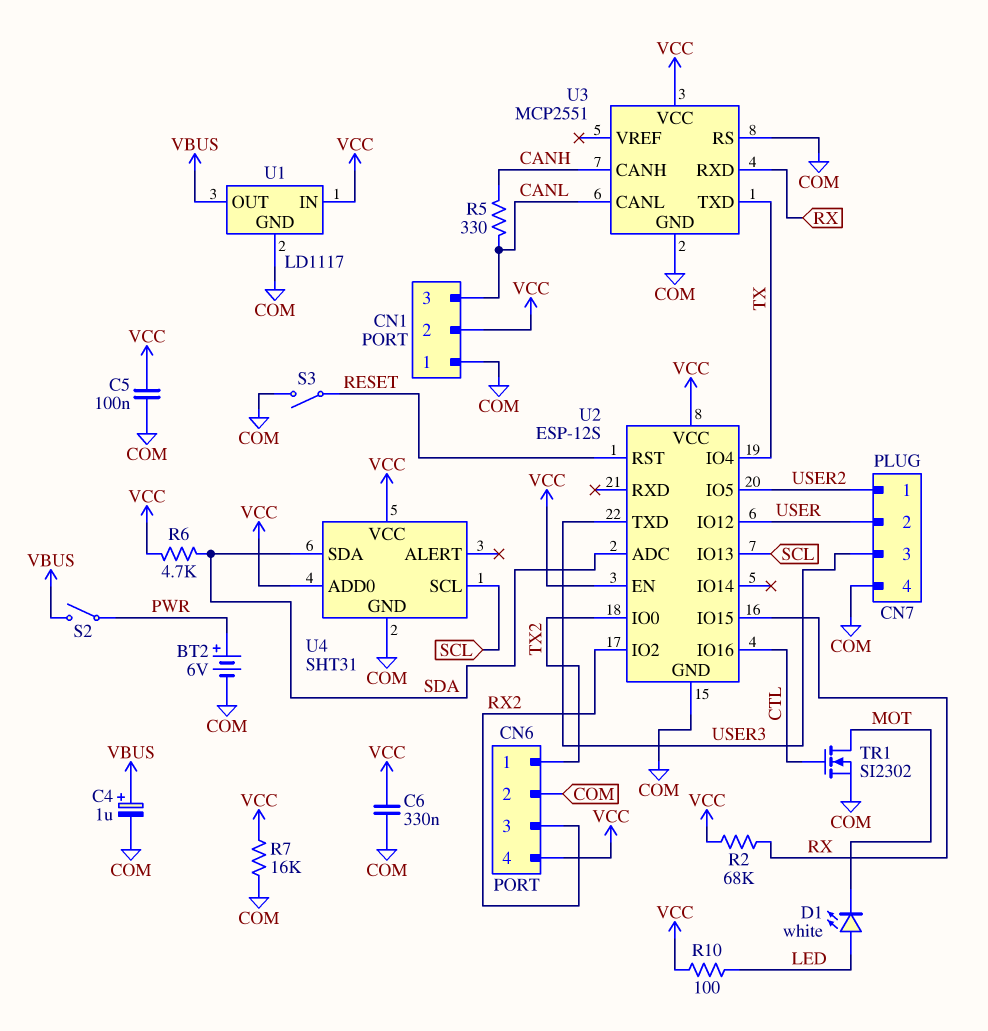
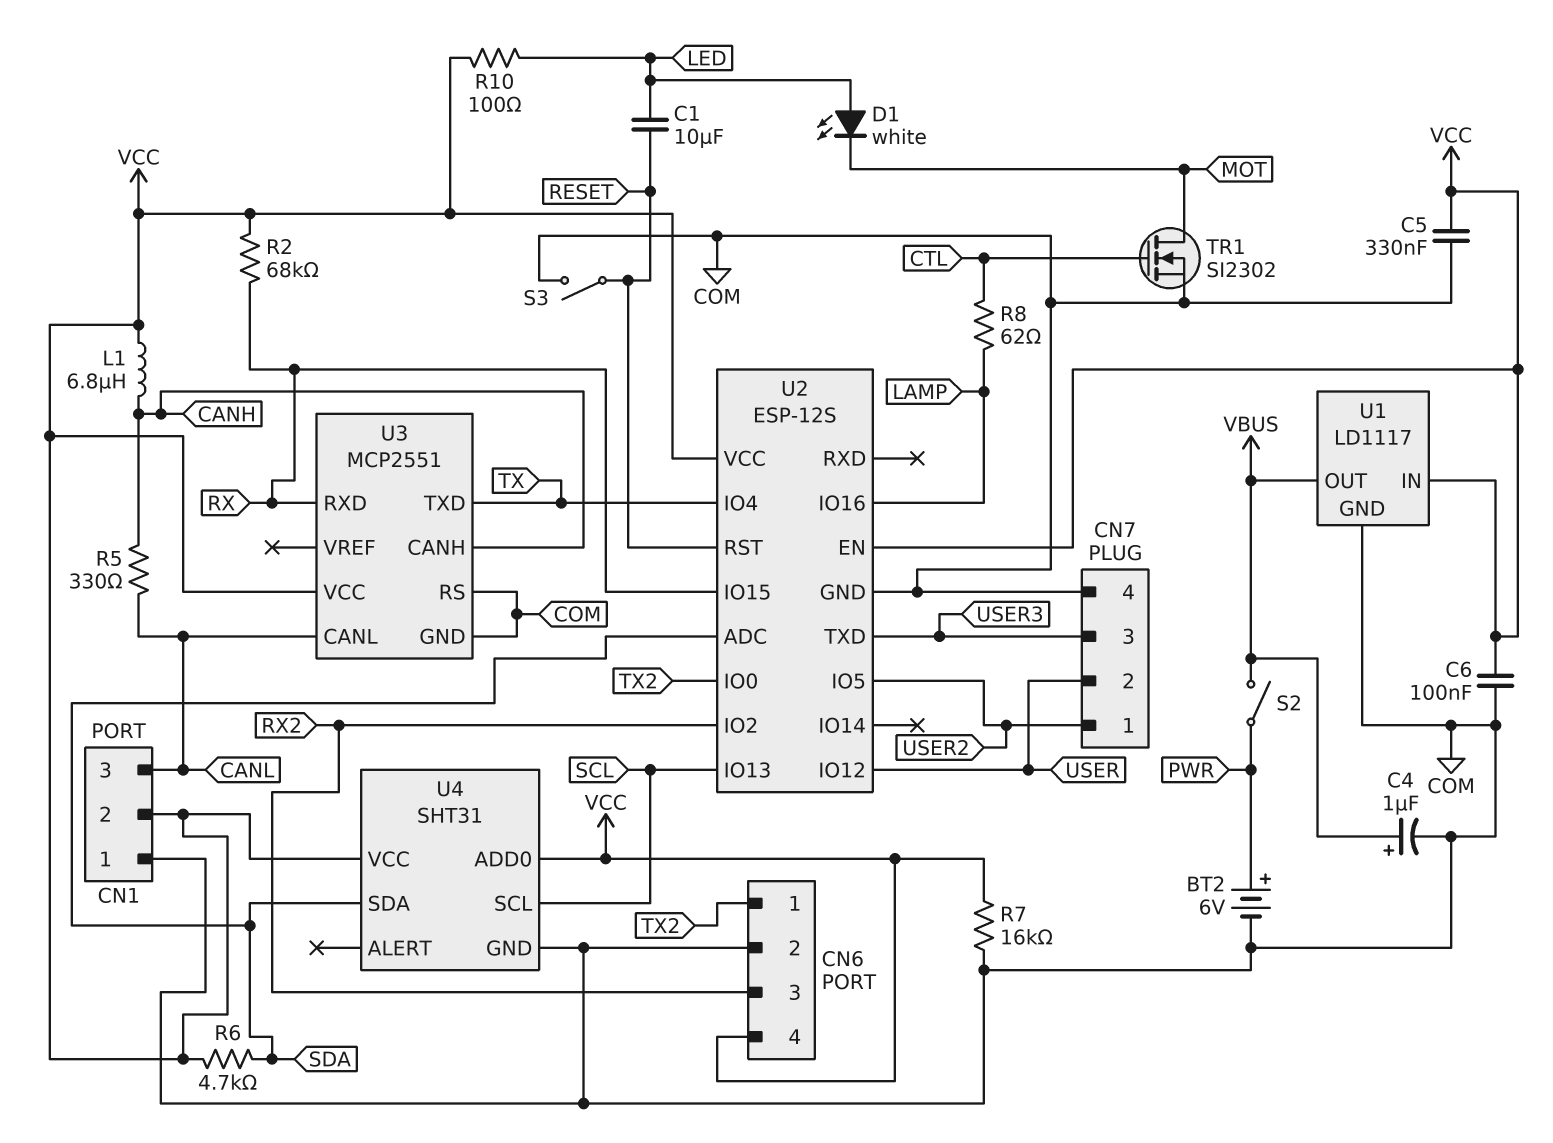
C1: none -> 10uF (LED, RESET)
C5: 100nF (COM, VCC) -> 330nF (COM, VCC)
C6: 330nF (COM, VCC) -> 100nF (COM, VCC)
L1: none -> 6.8uH (CANH, VCC)
R8: none -> 62 (CTL, LAMP)
U2 pin IO16: CTL -> LAMP

